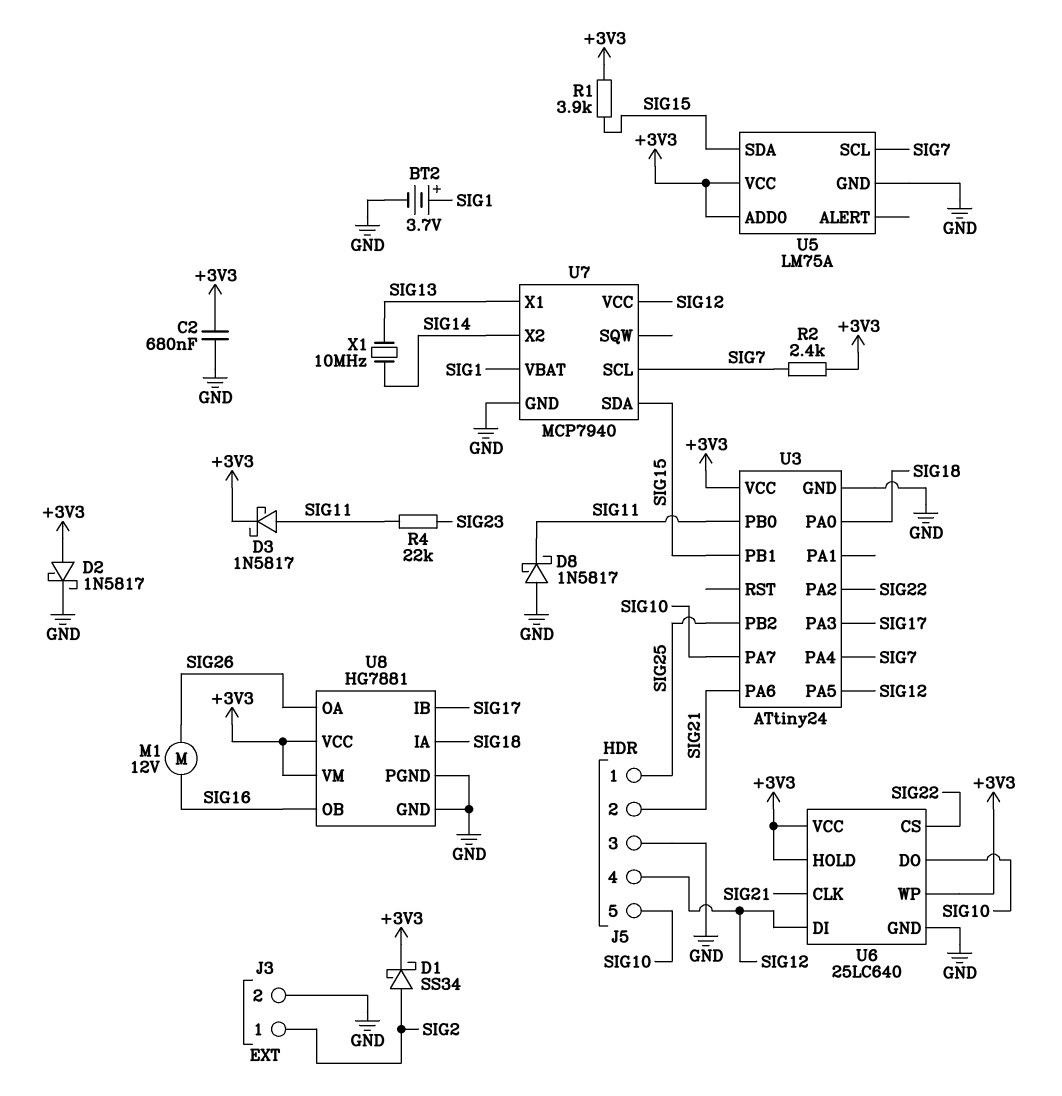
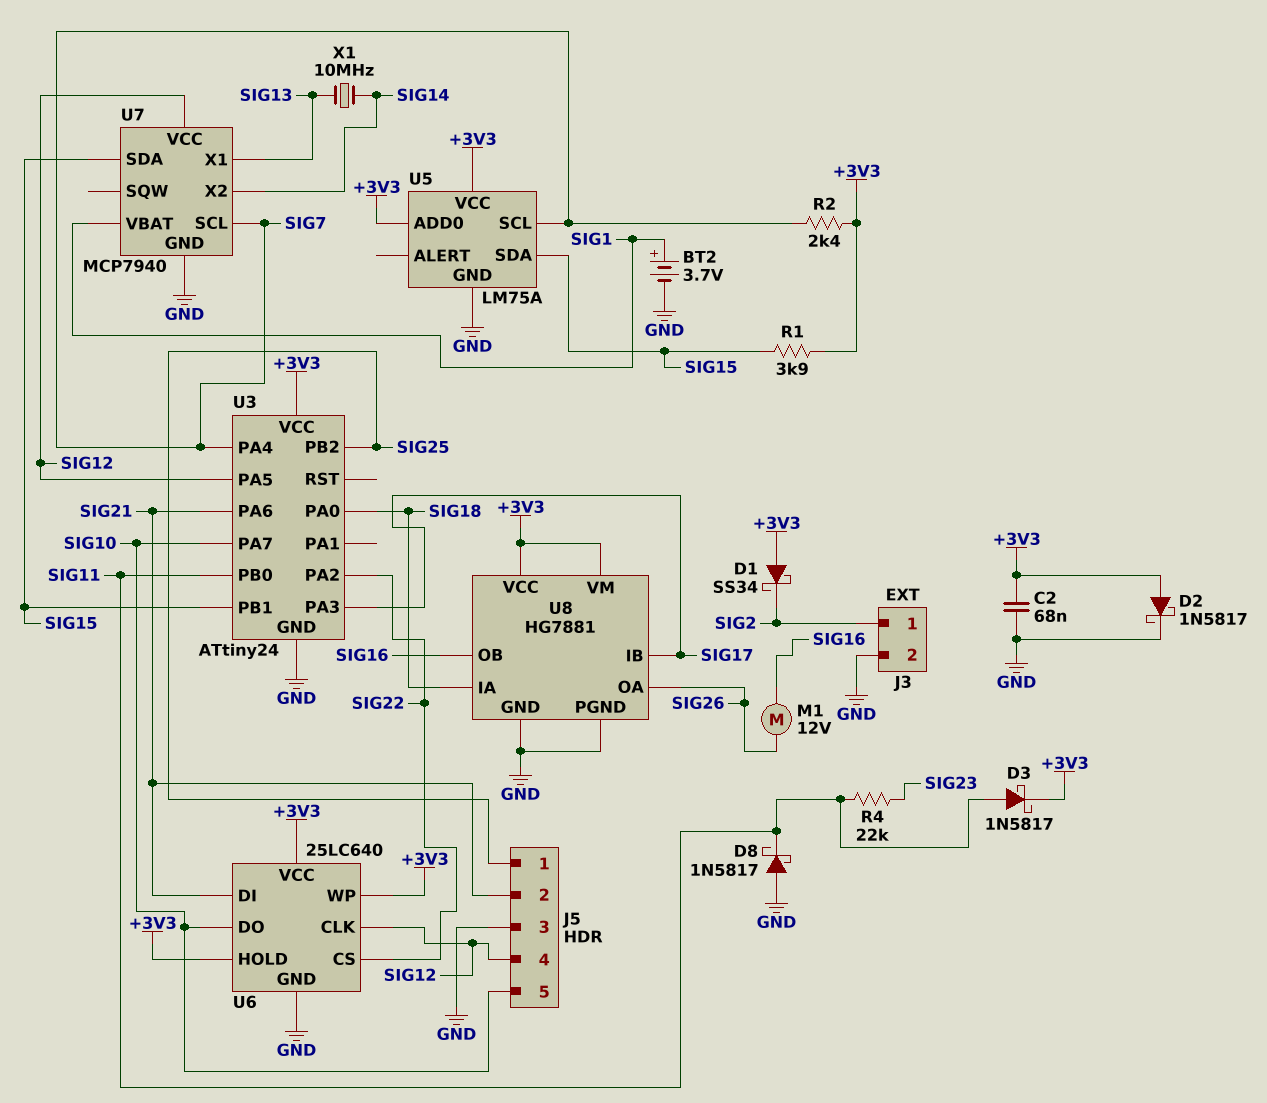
C2: 680nF (+3V3, GND) -> 68nF (+3V3, GND)
D1: schottky SS34 (A SIG2, K +3V3) -> schottky SS34 (A +3V3, K SIG2)
U6 pin CLK: SIG21 -> SIG12
U6 pin DI: SIG12 -> SIG21

